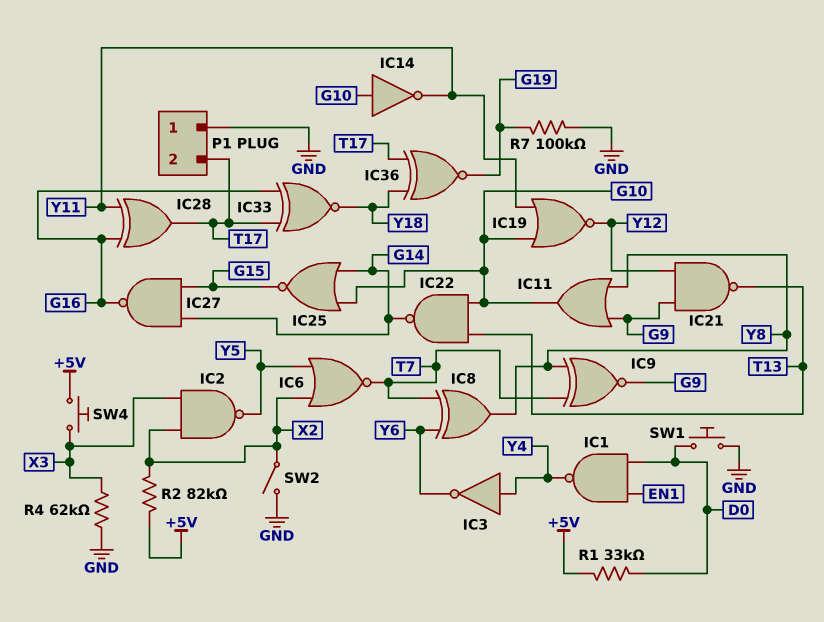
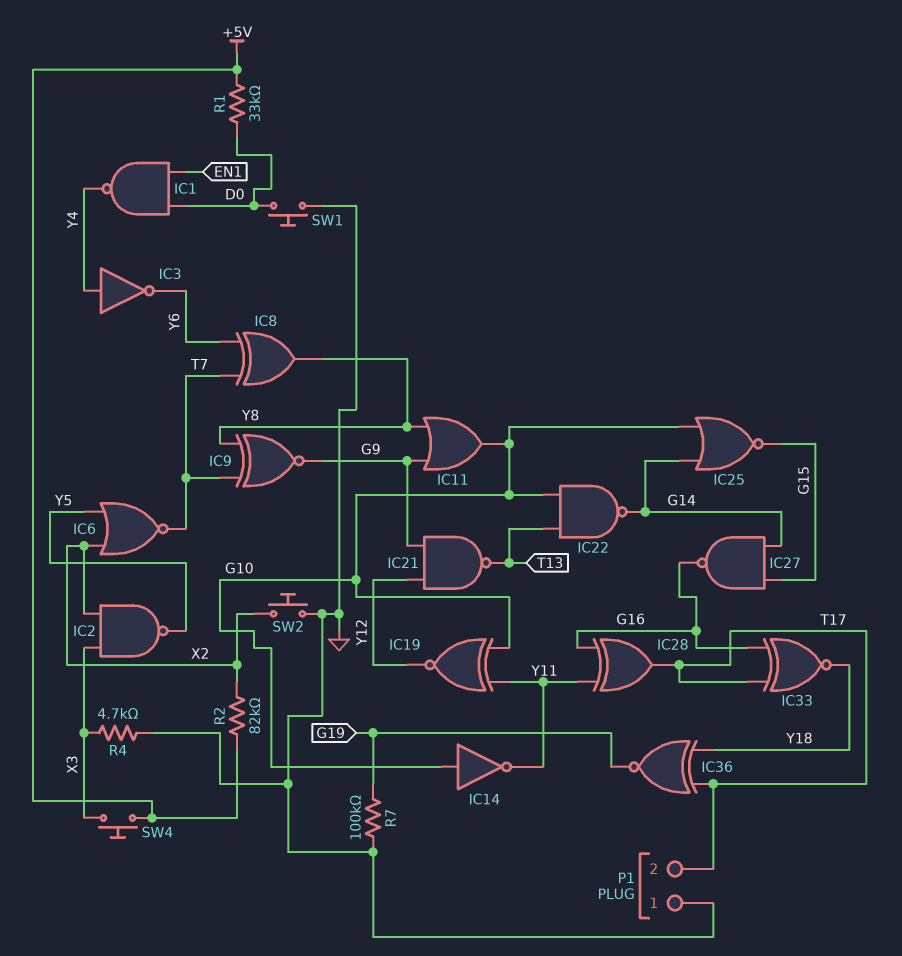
IC19: NOR (in G10, in Y11, out Y12) -> XNOR (in G10, in Y11, out Y12)
R4: 62k (GND, X3) -> 4.7k (GND, X3)
SW2: switch (GND, X2) -> button (GND, X2)

